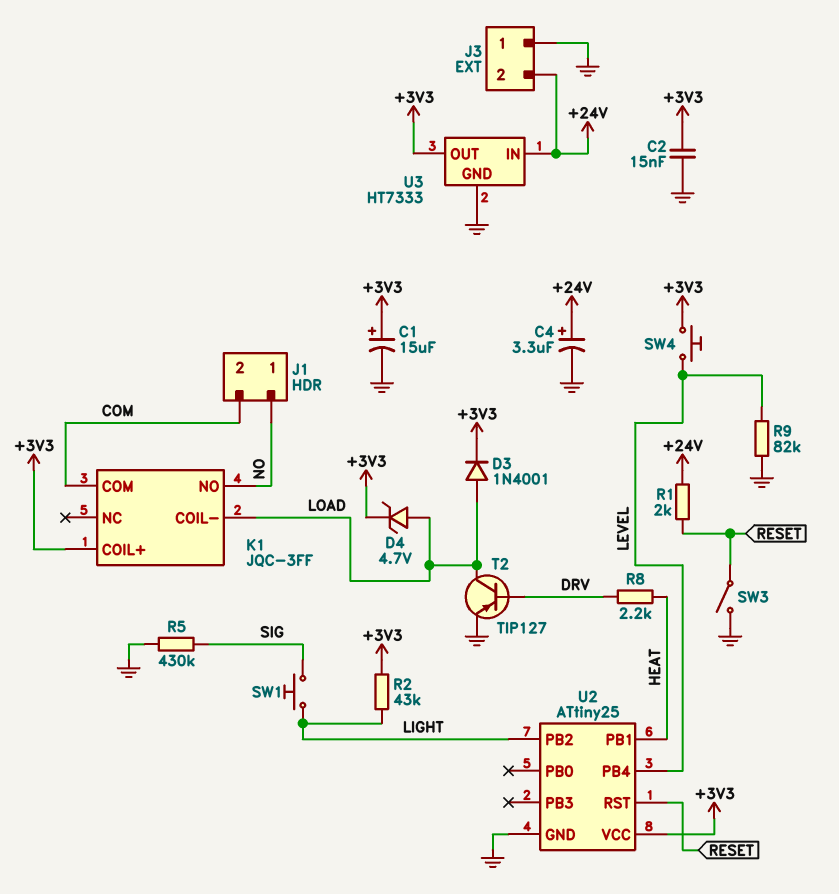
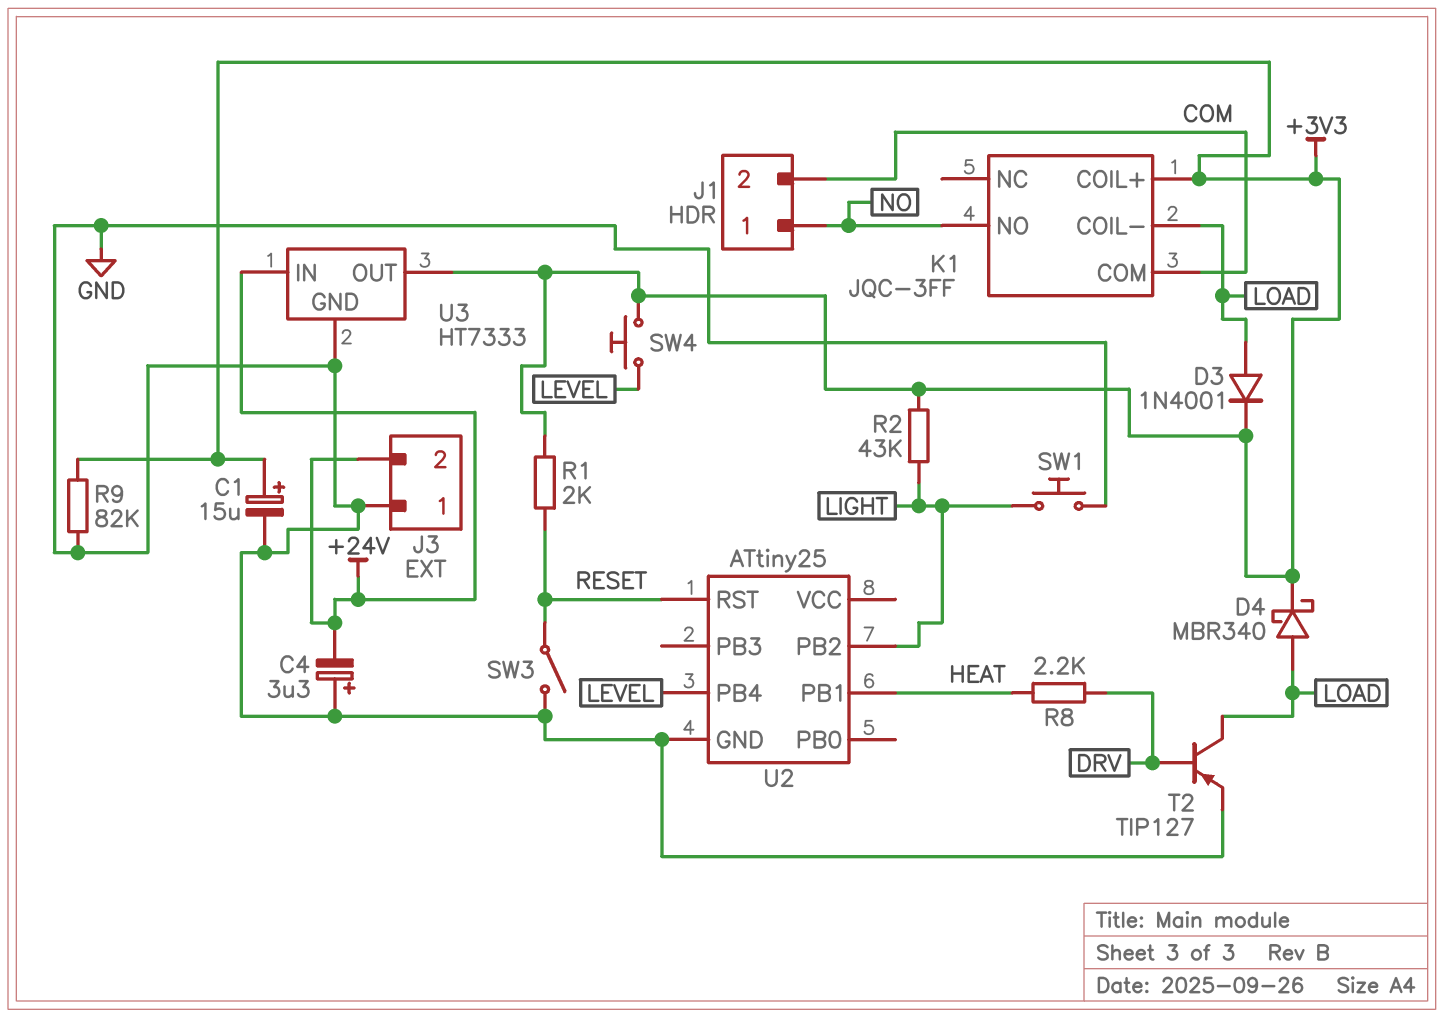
C2: 15nF (+3V3, GND) -> none
C4: 3.3uF (plus +24V, minus GND) -> 3.3uF (plus GND, minus +24V)
D4: zener 4.7V (A LOAD, K +3V3) -> schottky MBR340 (A LOAD, K +3V3)
R1: 2k (+24V, RESET) -> 2k (+3V3, RESET)
R5: 430k (GND, SIG) -> none
R9: 82k (GND, LEVEL) -> 82k (+3V3, GND)
SW1: button (LIGHT, SIG) -> button (GND, LIGHT)
U2 pin VCC: +3V3 -> none

